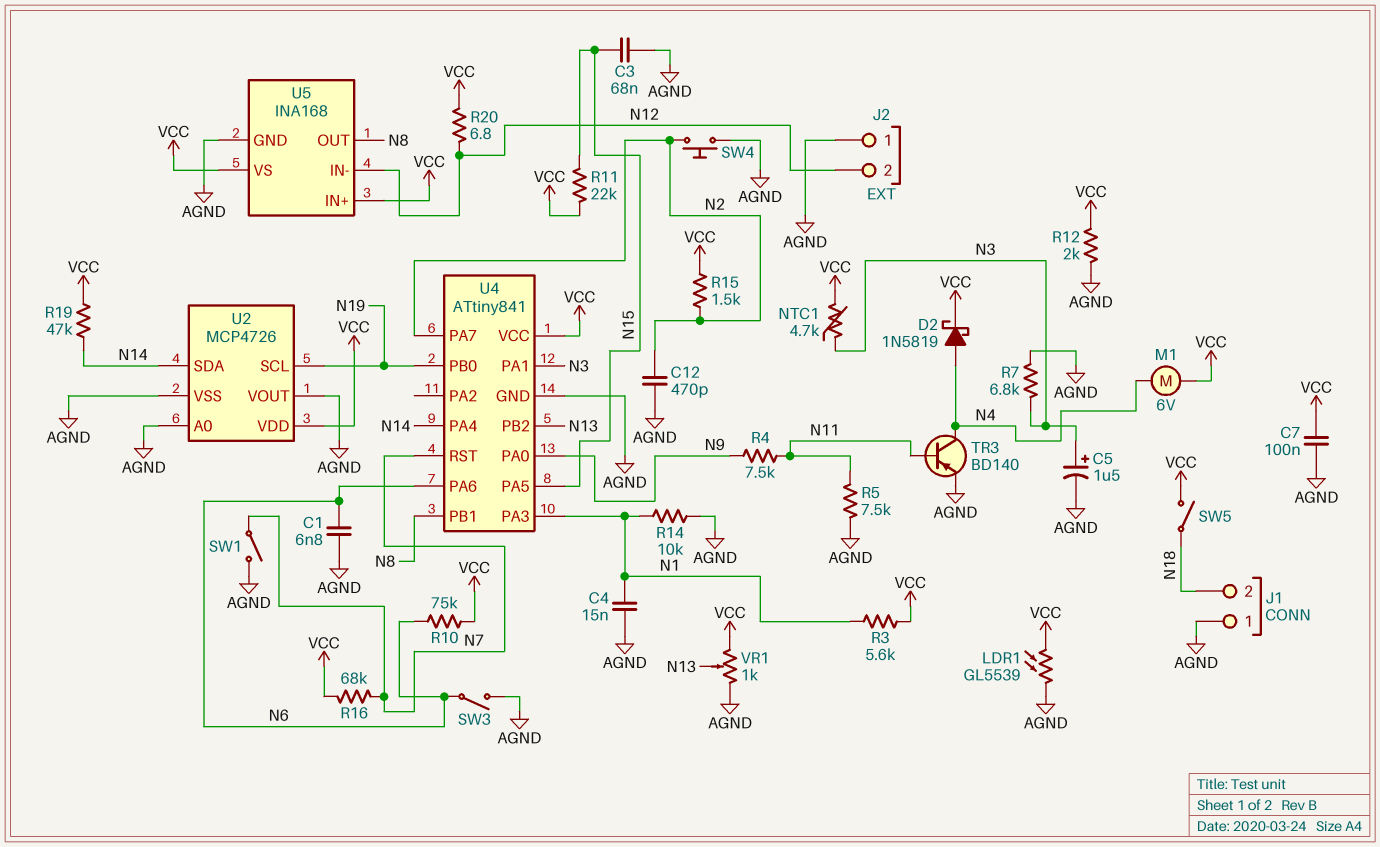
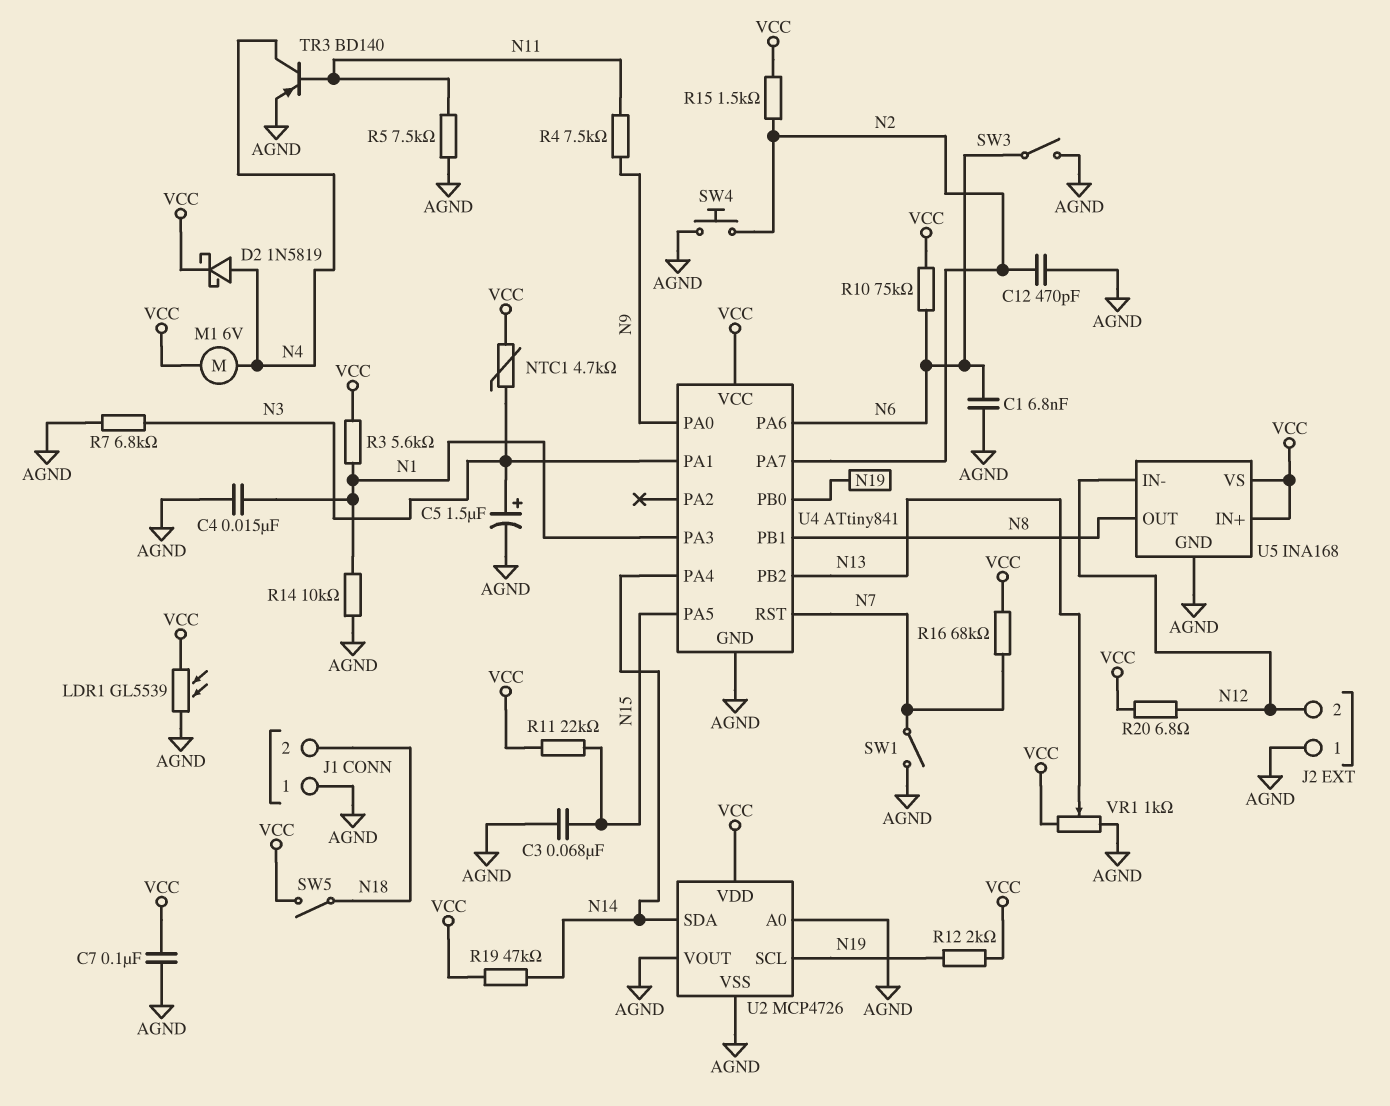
R12: 2k (AGND, VCC) -> 2k (N19, VCC)

